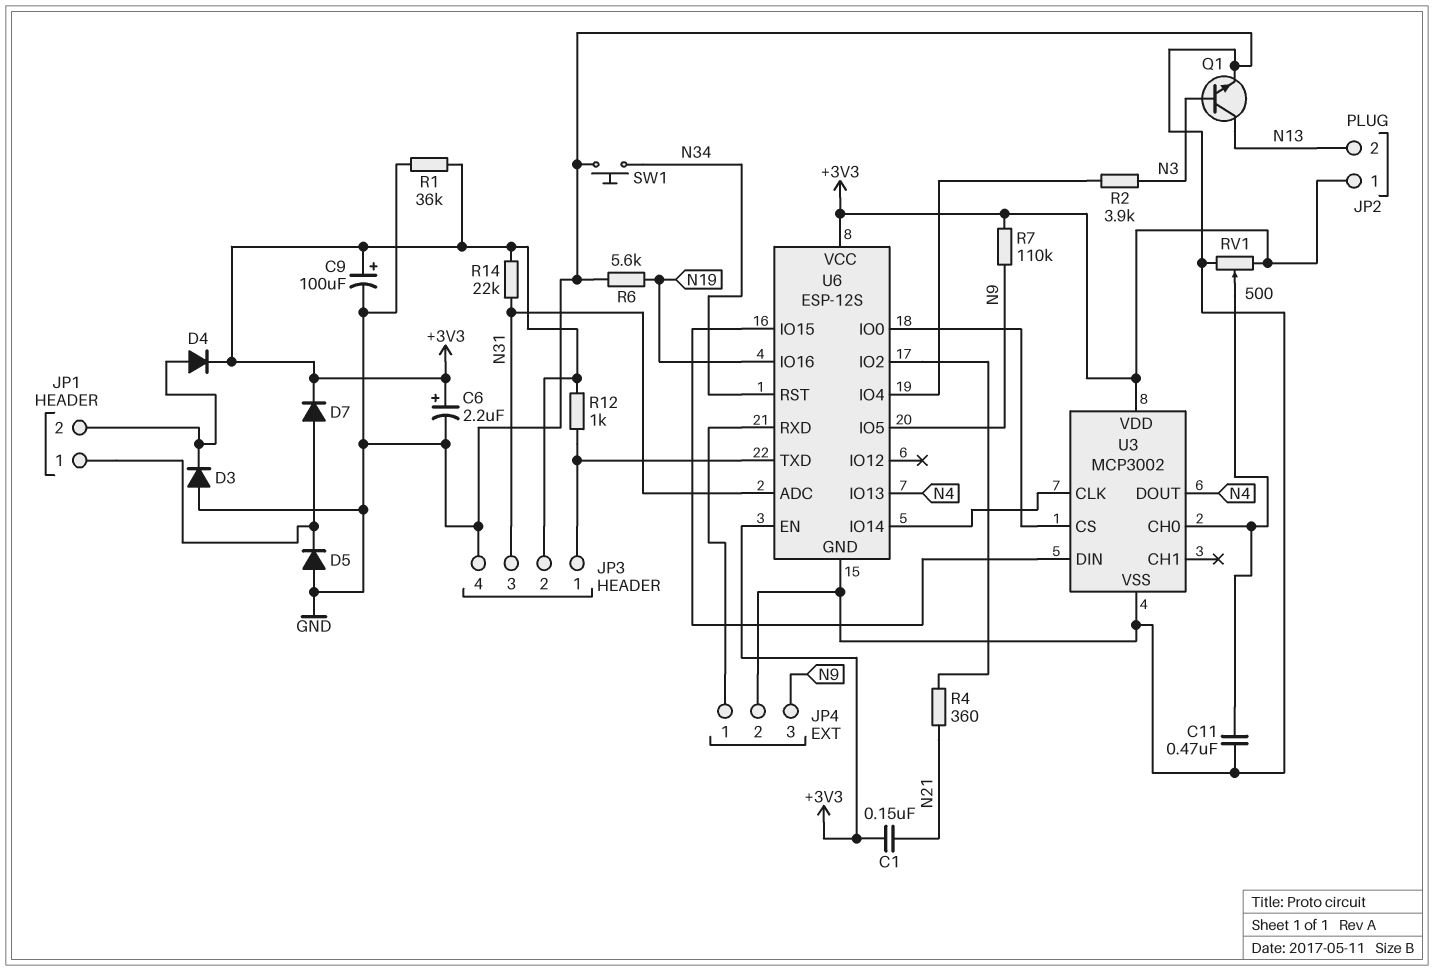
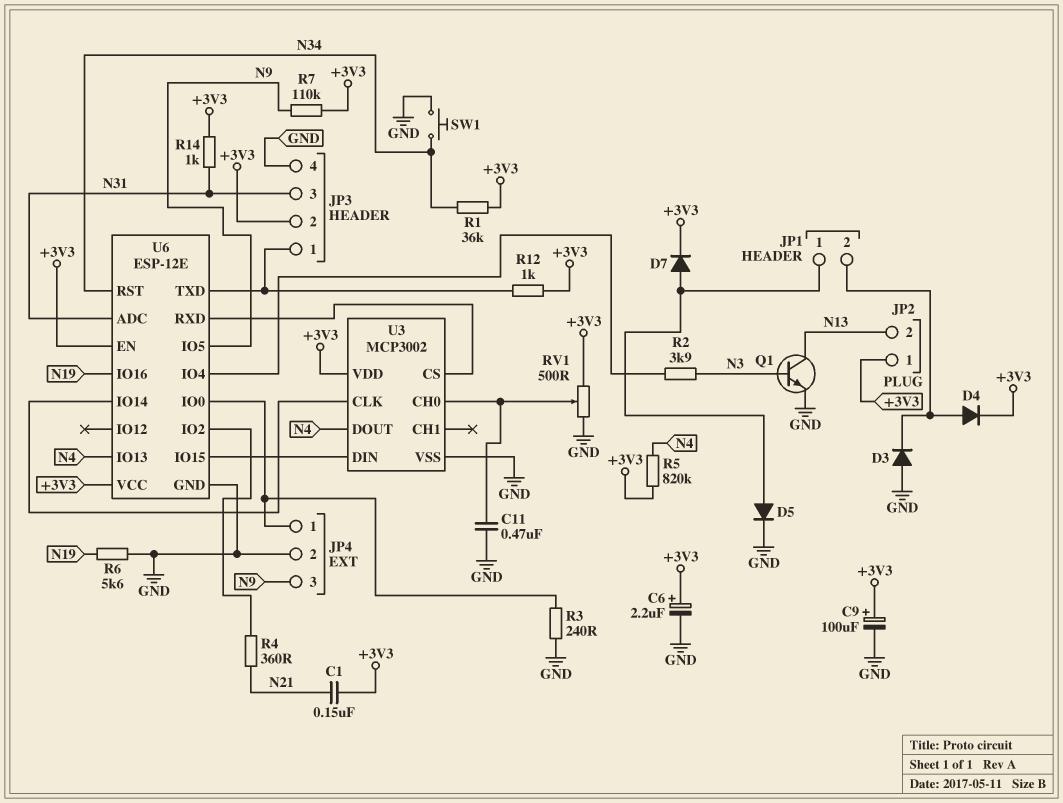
D5: diode (A GND, K JP1/1) -> diode (A JP1/1, K GND)
R1: 36k (+3V3, GND) -> 36k (+3V3, N34)
R3: none -> 240 (GND, JP4/1)
R5: none -> 820k (+3V3, N4)
R14: 22k (+3V3, N31) -> 1k (+3V3, N31)
U6: ESP-12S -> ESP-12E
U6 pin IO0: U3/CS -> JP4/1
U6 pin RXD: JP4/1 -> U3/CS

